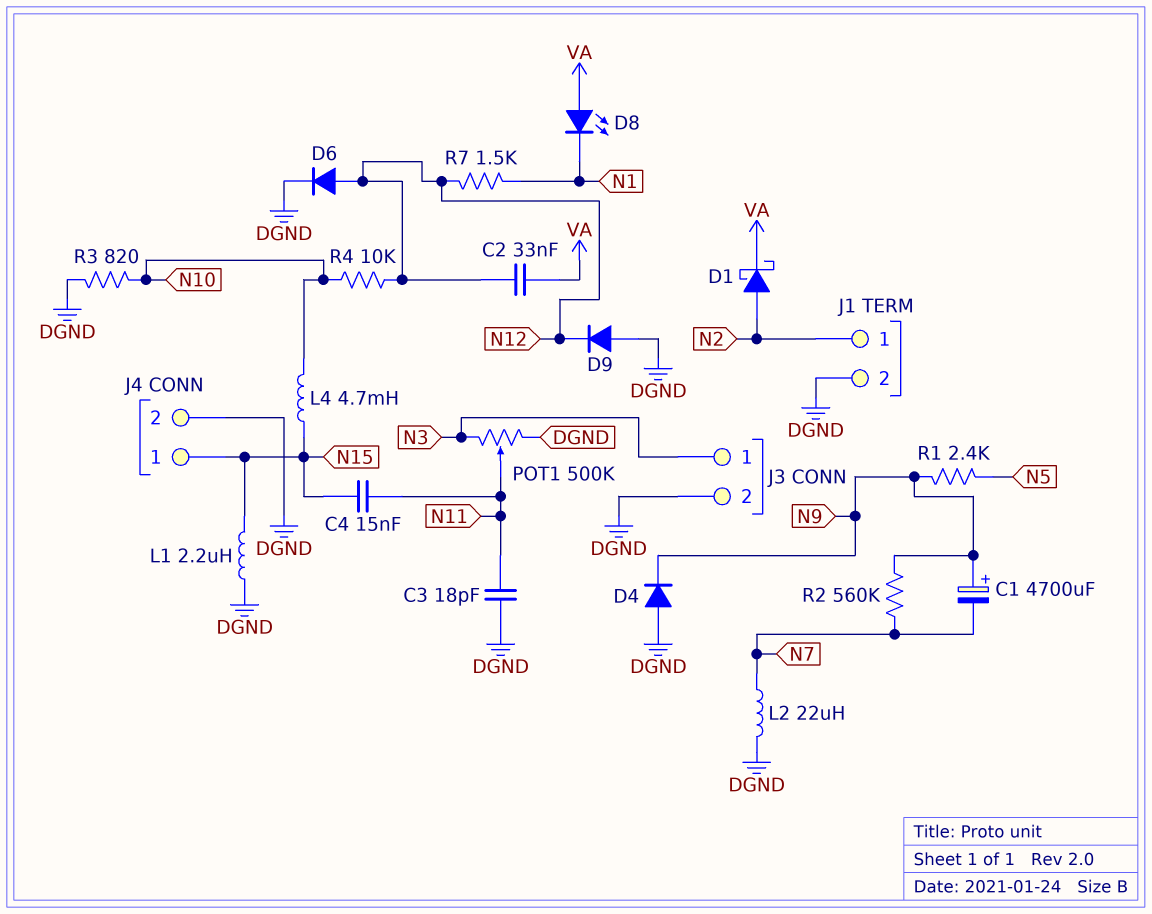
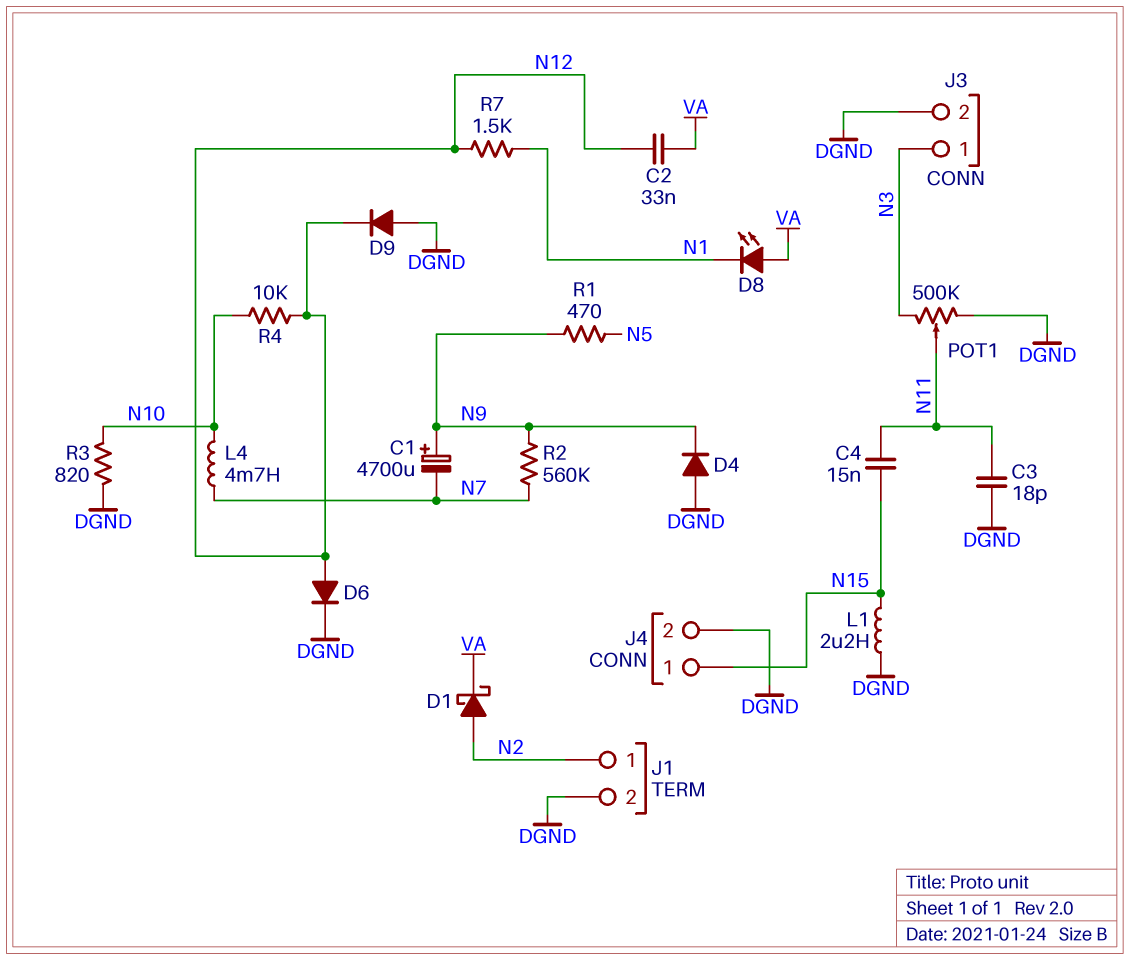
L2: 22uH (DGND, N7) -> none
L4: 4.7mH (N10, N15) -> 4.7mH (N7, N10)
R1: 2.4k (N5, N9) -> 470 (N5, N9)

